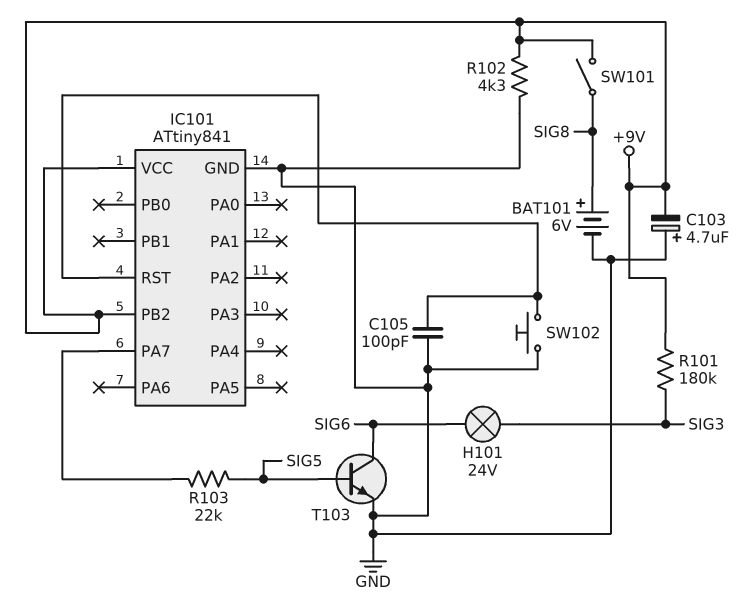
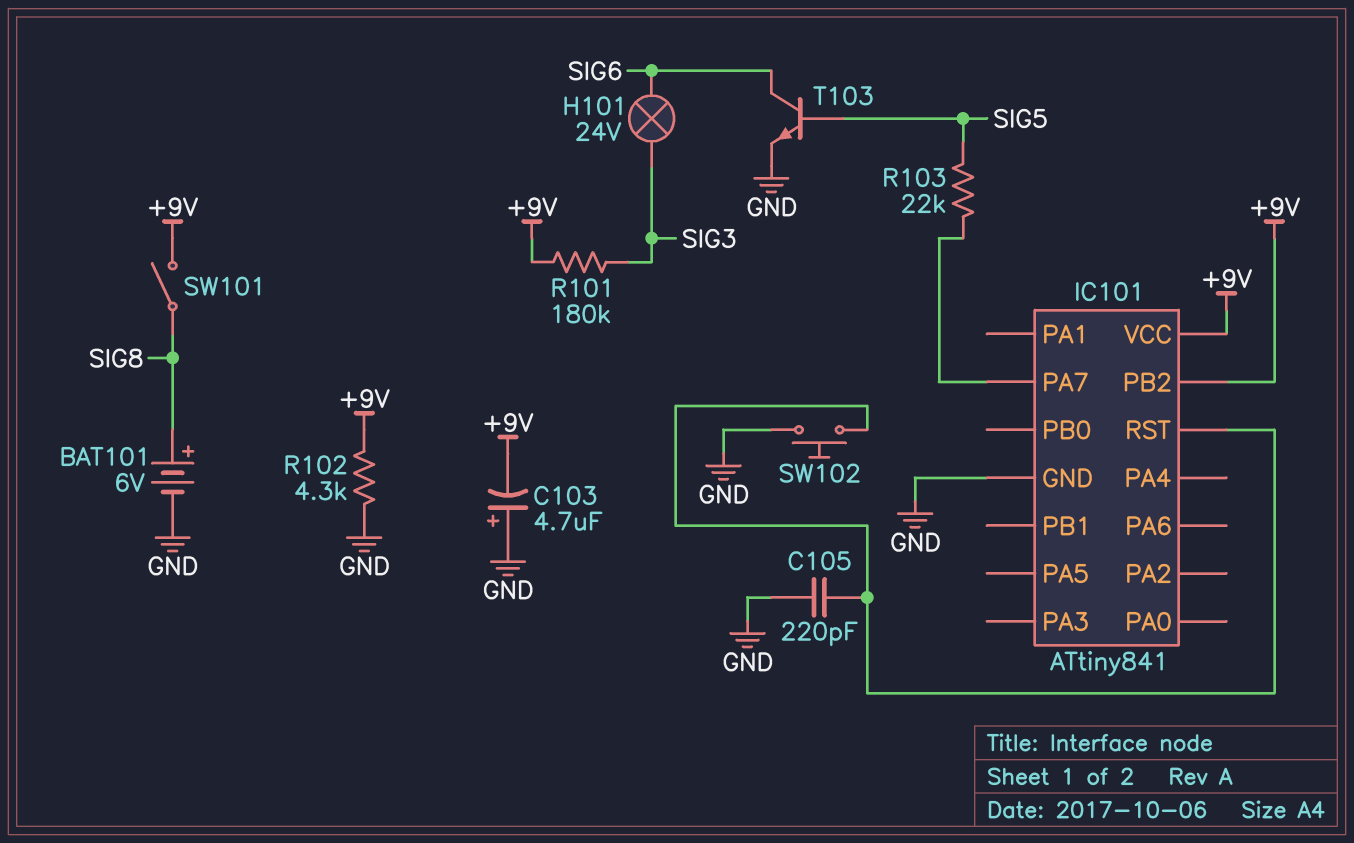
C105: 100pF (GND, IC101/RST) -> 220pF (GND, IC101/RST)

